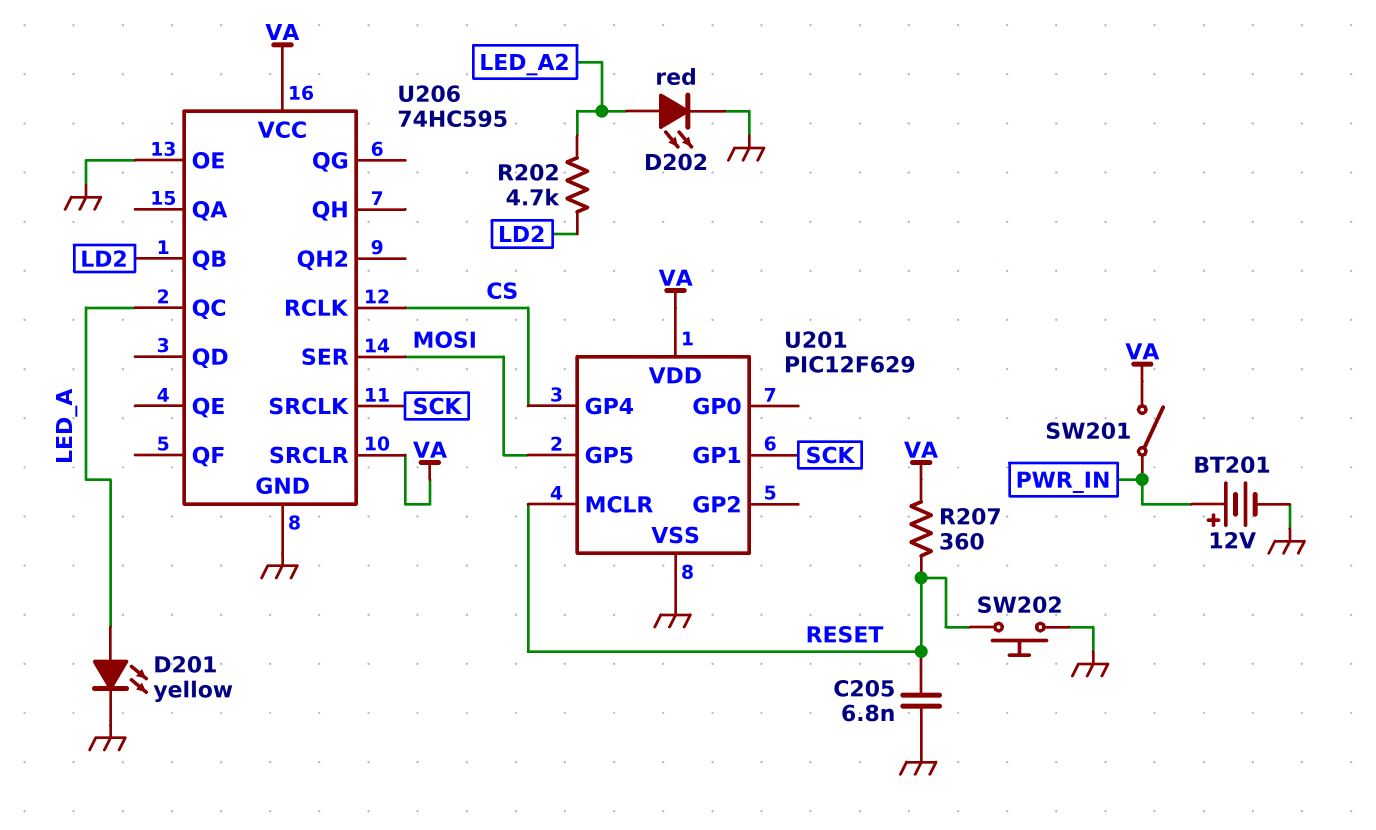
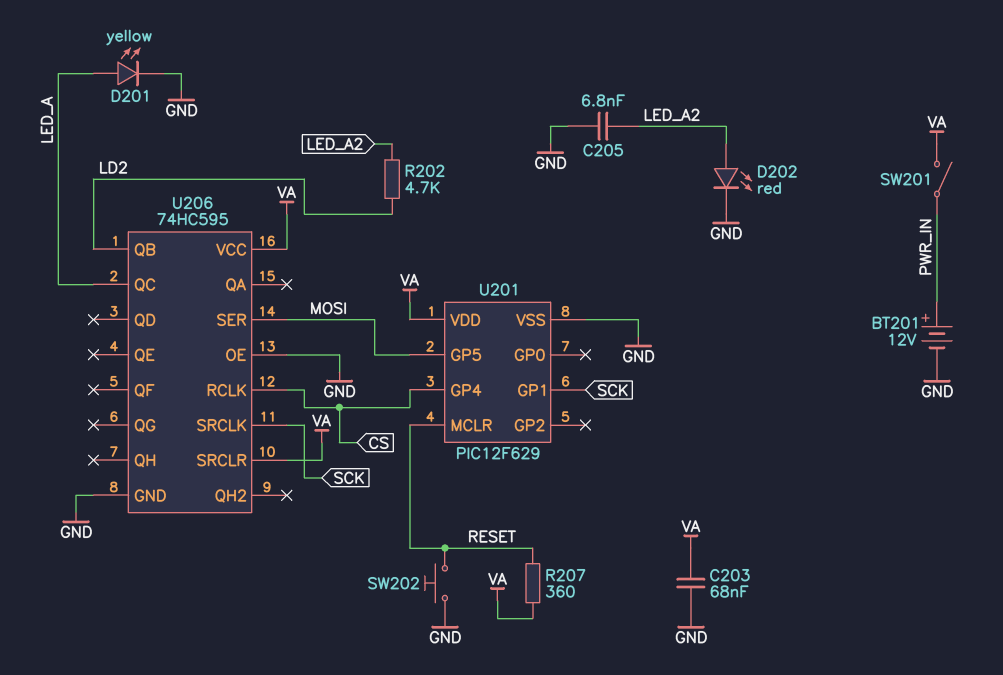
C203: none -> 68nF (GND, VA)
C205: 6.8nF (GND, RESET) -> 6.8nF (GND, LED_A2)

